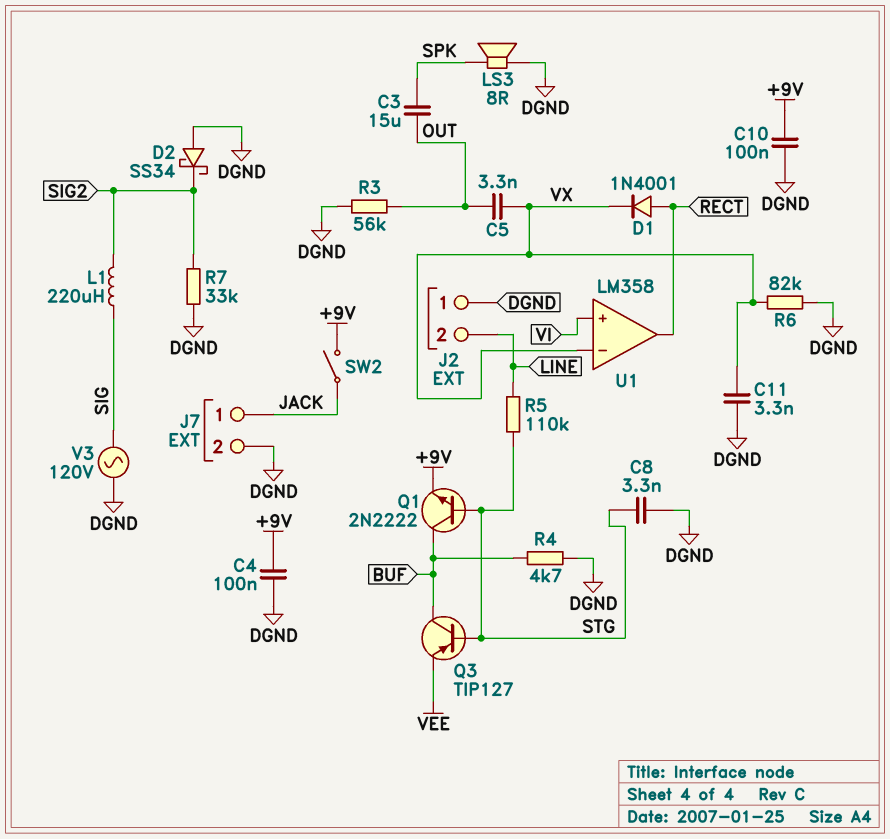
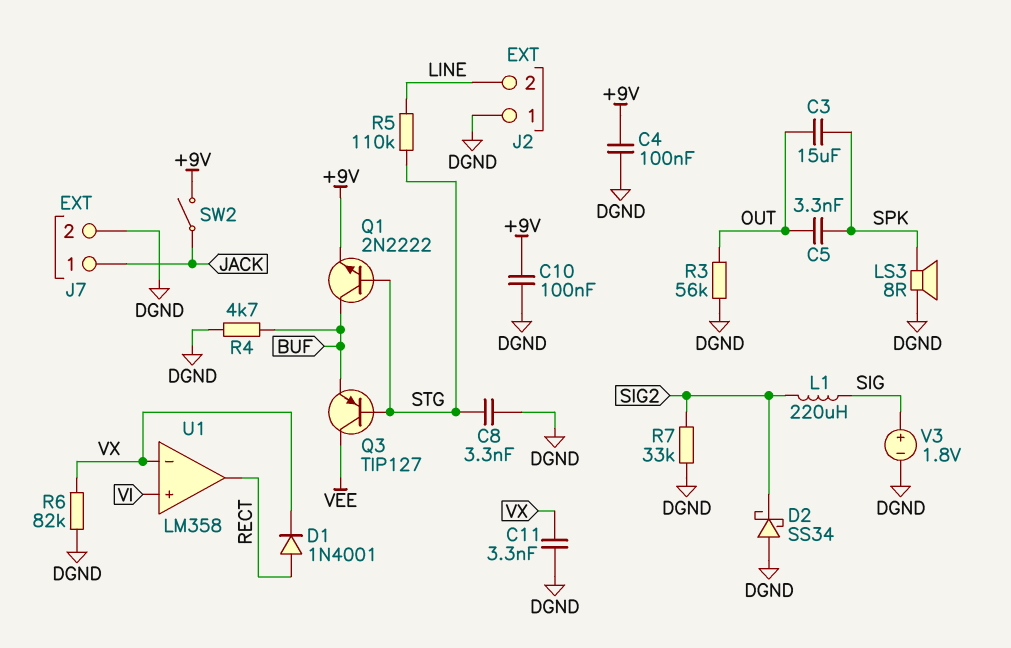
C5: 3.3nF (OUT, VX) -> 3.3nF (OUT, SPK)
Q3: PNP TIP127 (B STG, C BUF, E VEE) -> PNP TIP127 (B STG, C VEE, E BUF)
V3: AC 120V (DGND, SIG) -> 1.8V (plus SIG, minus DGND)

